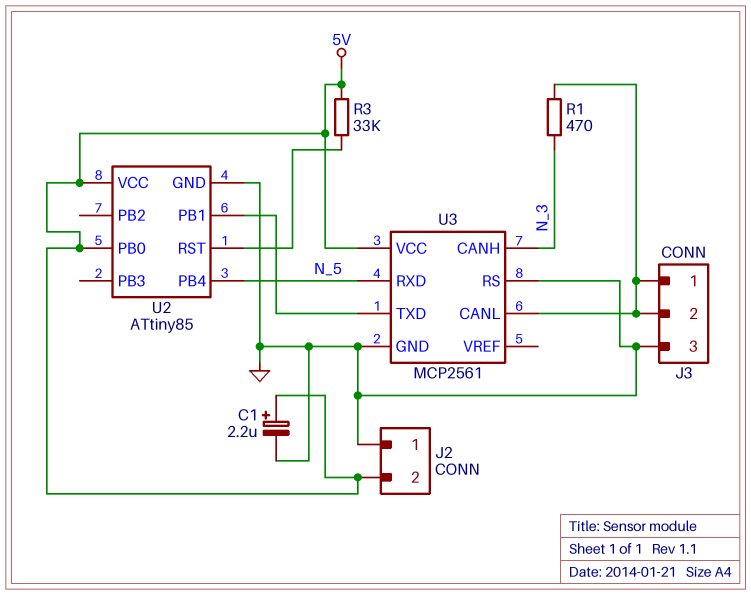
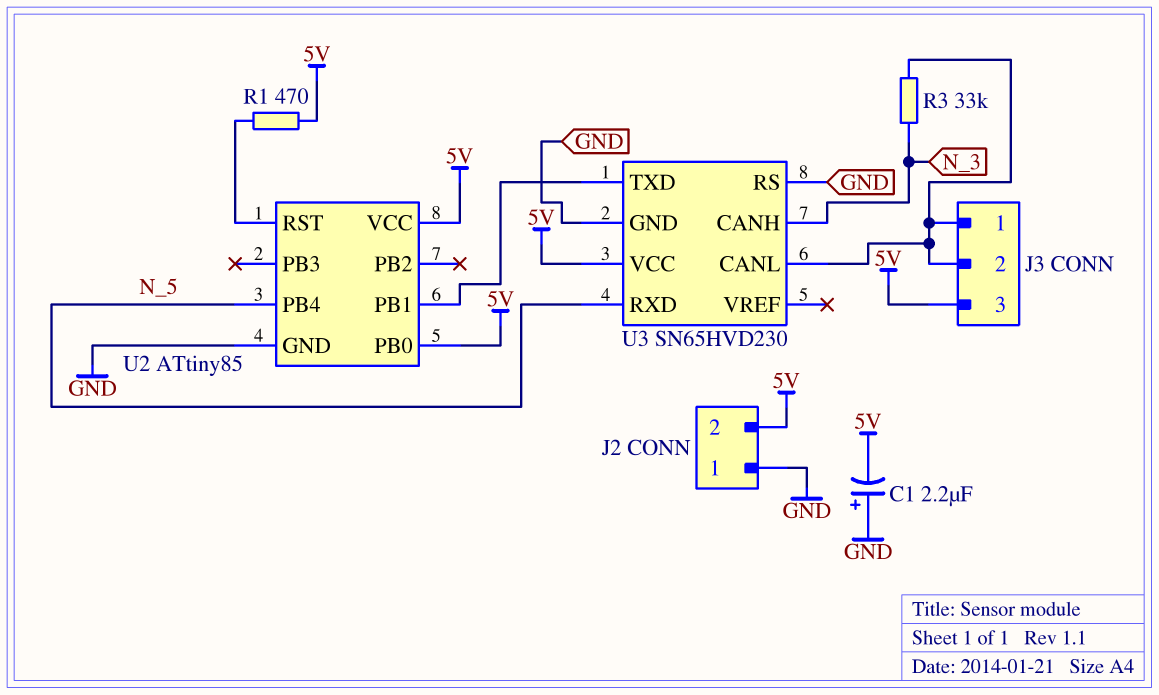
C1: 2.2uF (plus 5V, minus GND) -> 2.2uF (plus GND, minus 5V)
J3 pin 3: GND -> 5V
R1: 470 (J3/1, N_3) -> 470 (5V, U2/RST)
R3: 33k (5V, U2/RST) -> 33k (J3/1, N_3)
U3: MCP2561 -> SN65HVD230

